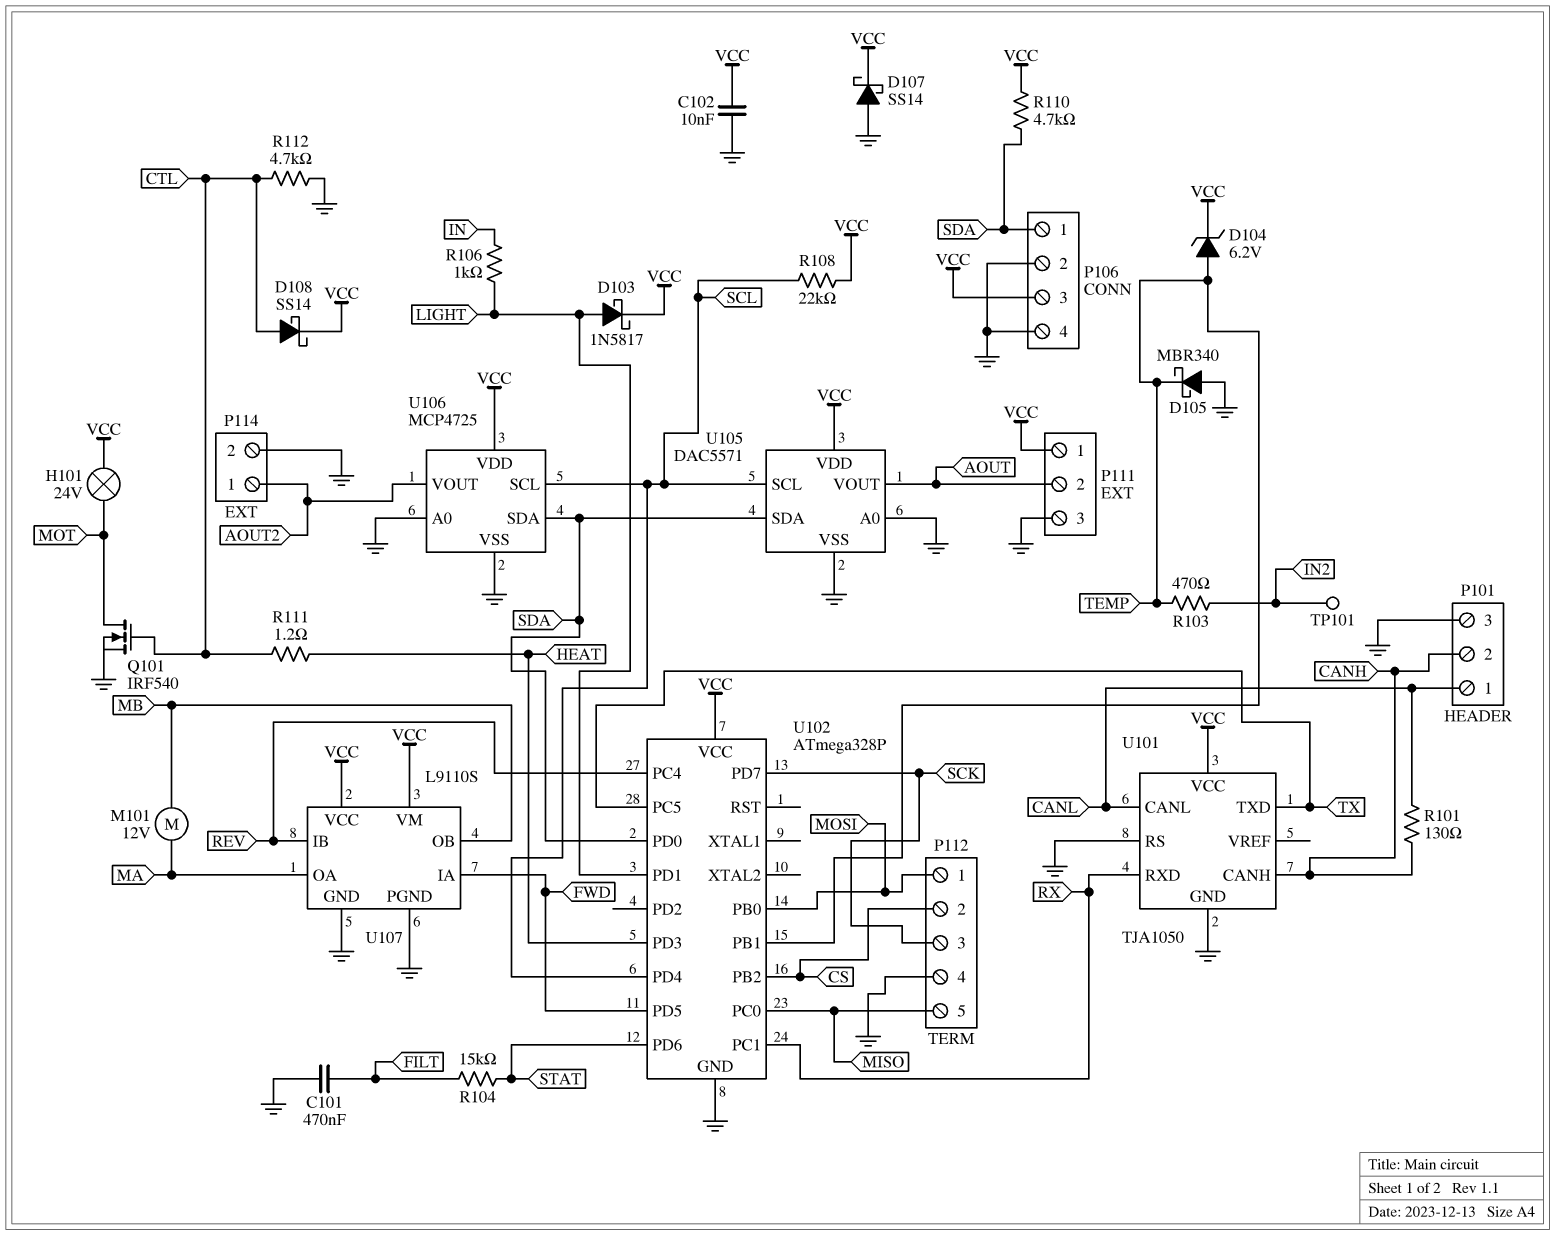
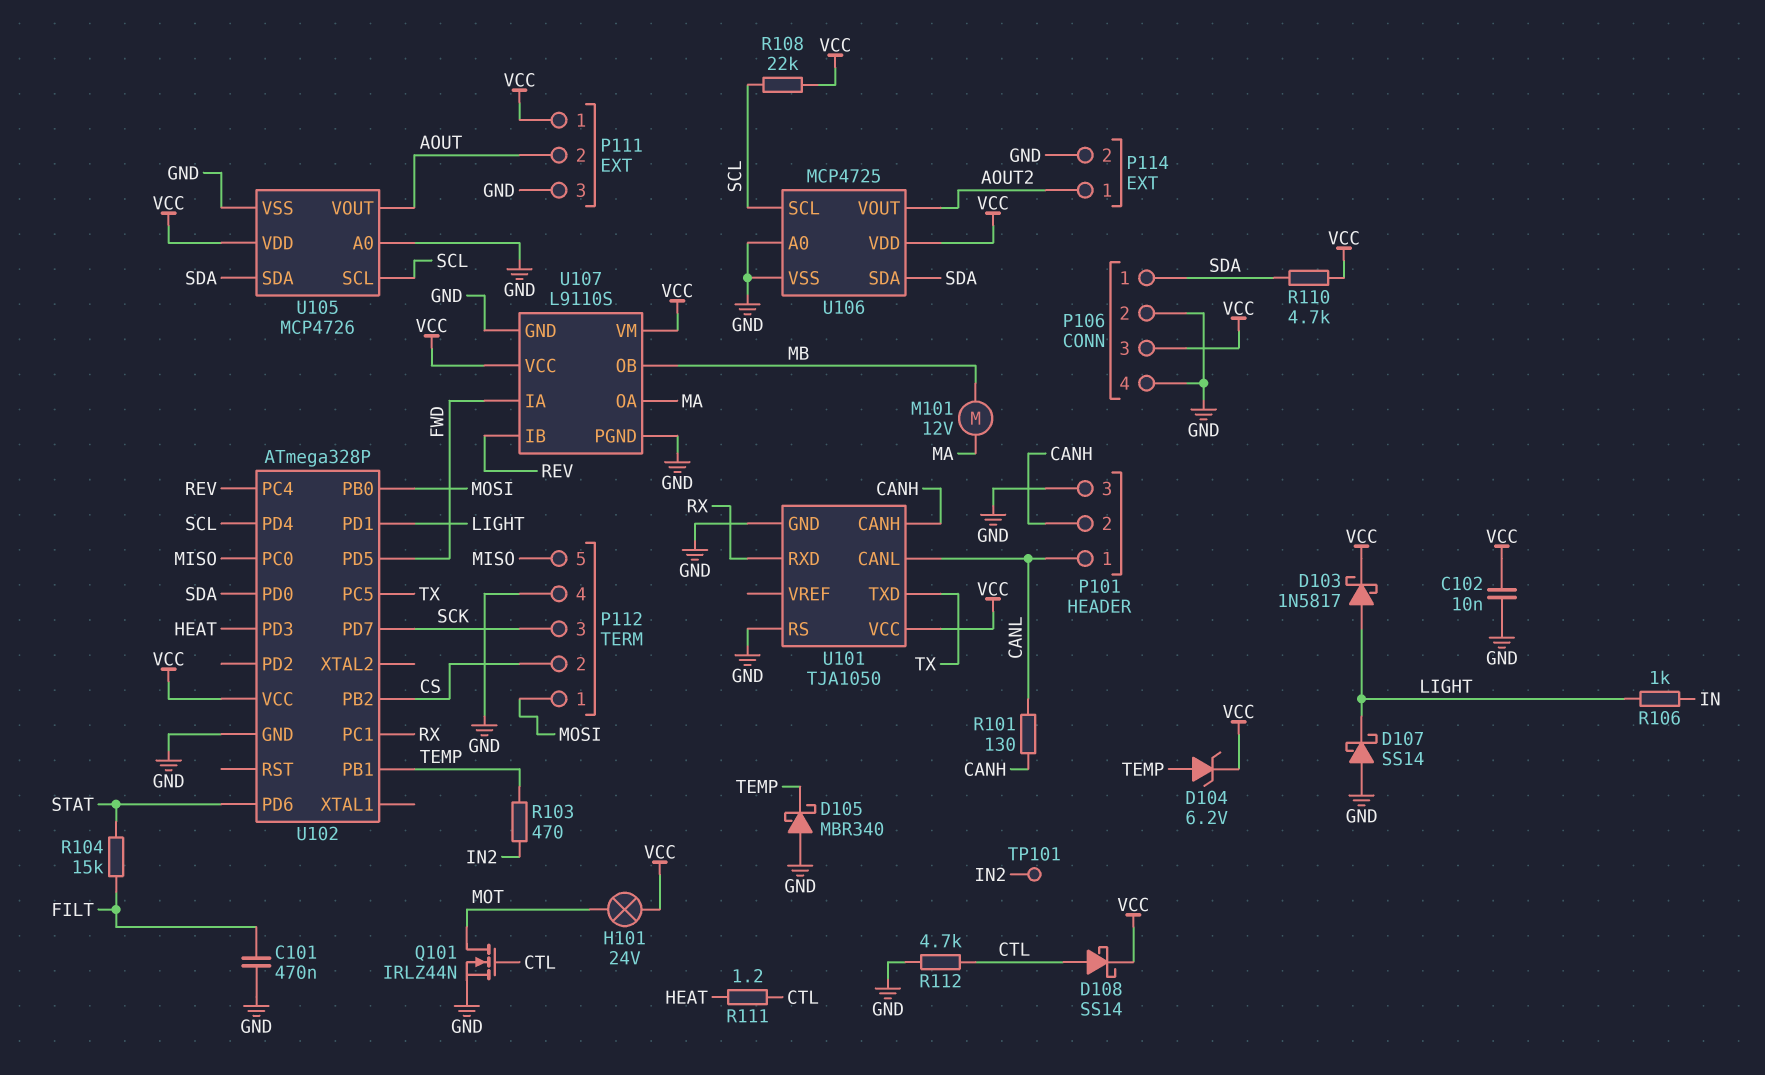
D107: schottky SS14 (A GND, K VCC) -> schottky SS14 (A GND, K LIGHT)
Q101: NMOS IRF540 (G CTL, D MOT, S GND) -> NMOS IRLZ44N (G CTL, D MOT, S GND)
U105: DAC5571 -> MCP4726

